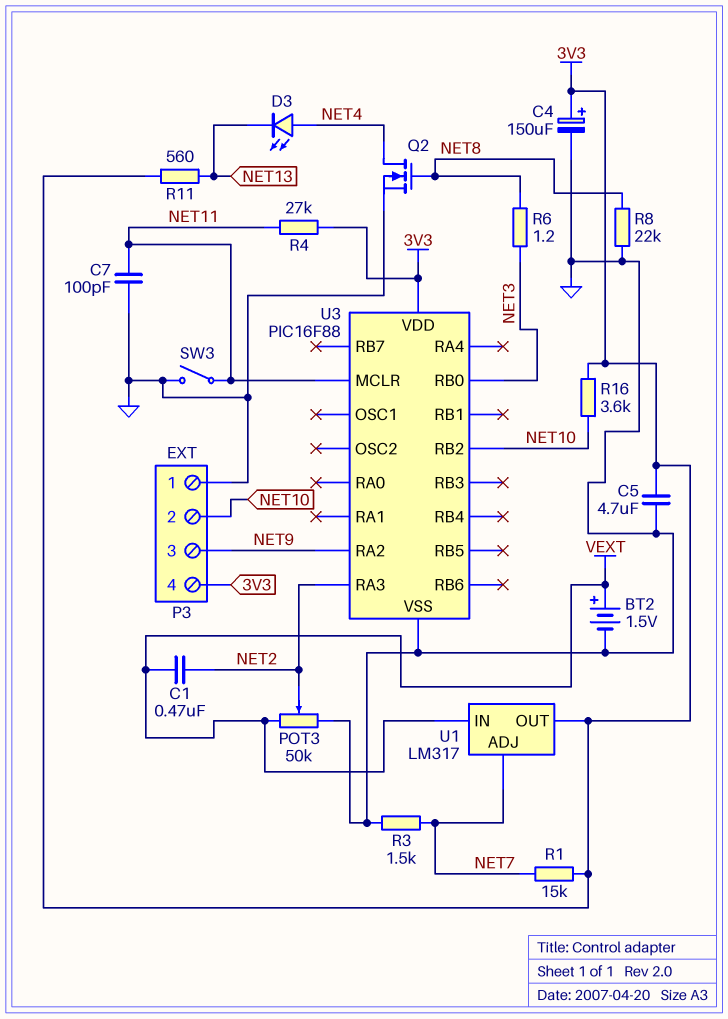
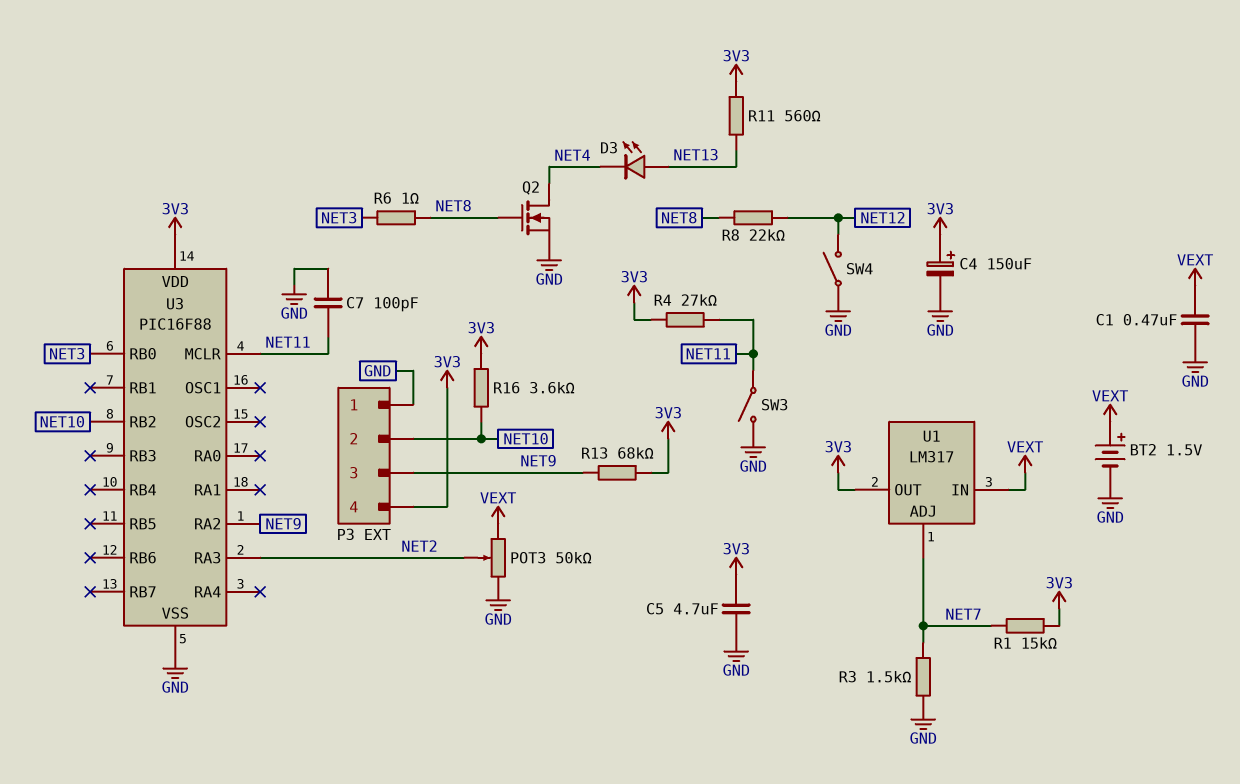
C1: 470nF (NET2, VEXT) -> 470nF (GND, VEXT)
D3: LED (A NET4, K NET13) -> LED (A NET13, K NET4)
R6: 1.2 (NET3, NET8) -> 1 (NET3, NET8)
R8: 22k (GND, NET8) -> 22k (NET8, NET12)
R13: none -> 68k (3V3, NET9)
SW4: none -> switch (GND, NET12)

